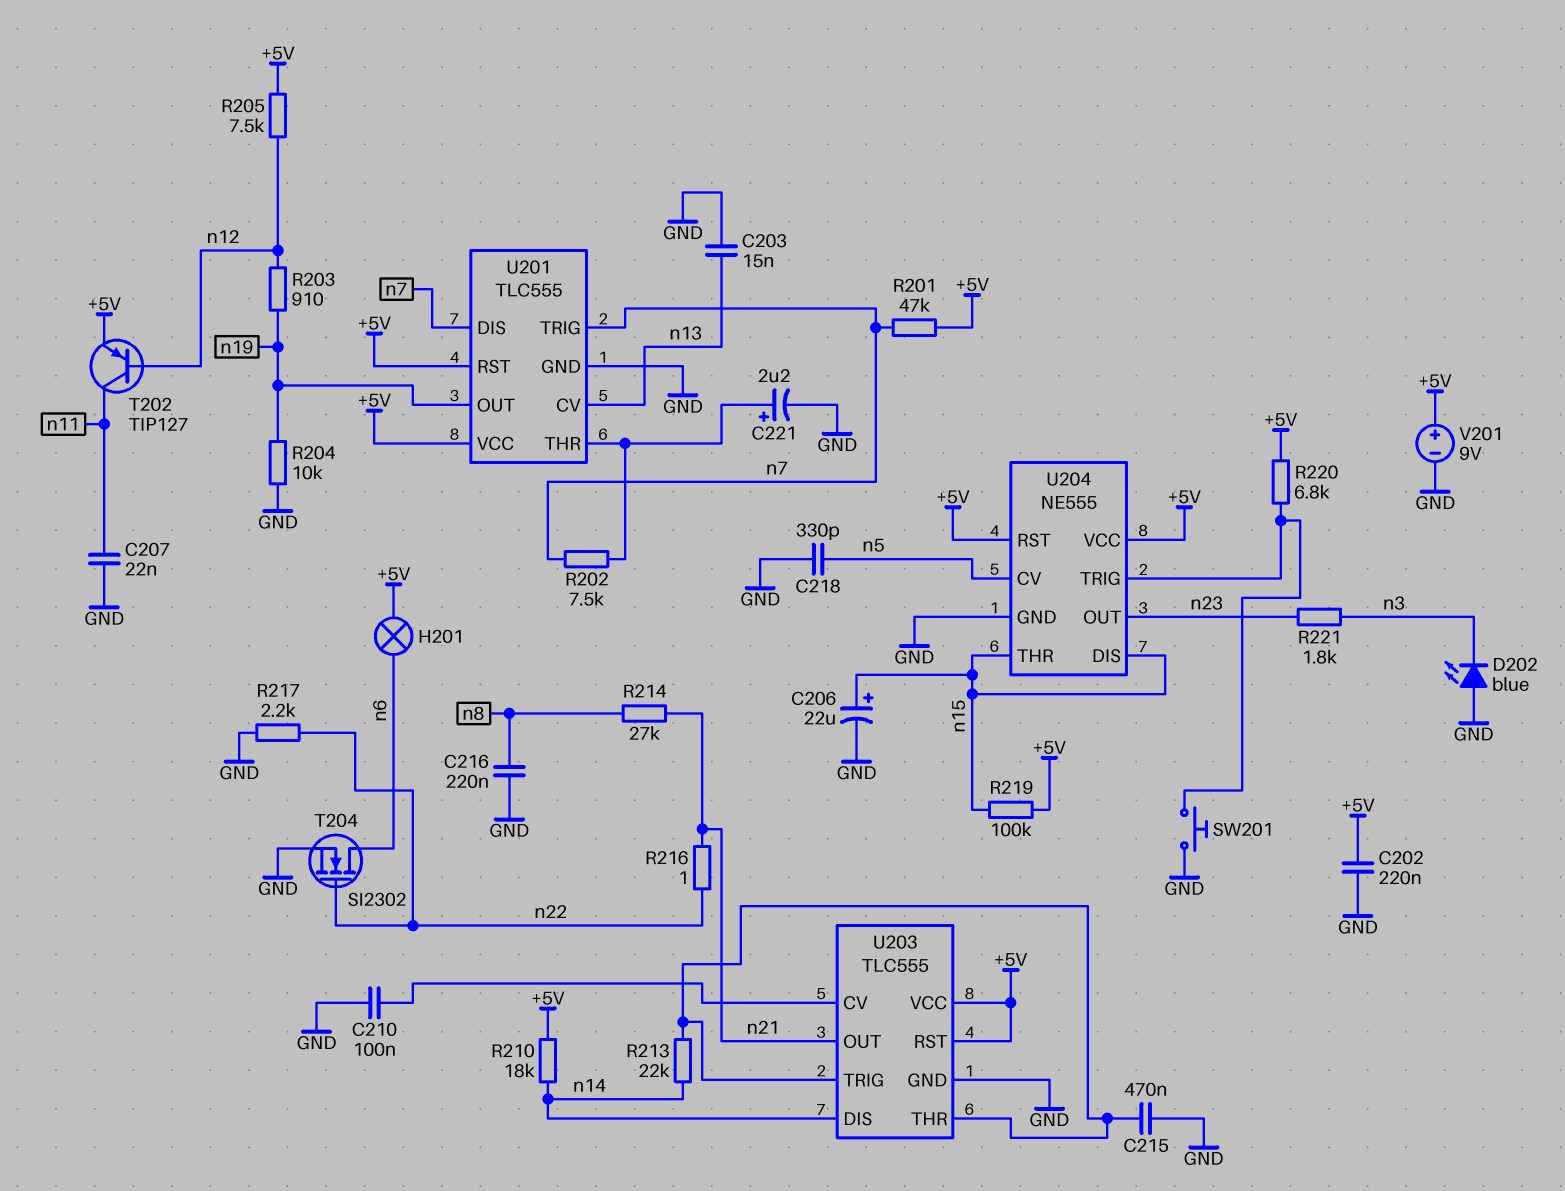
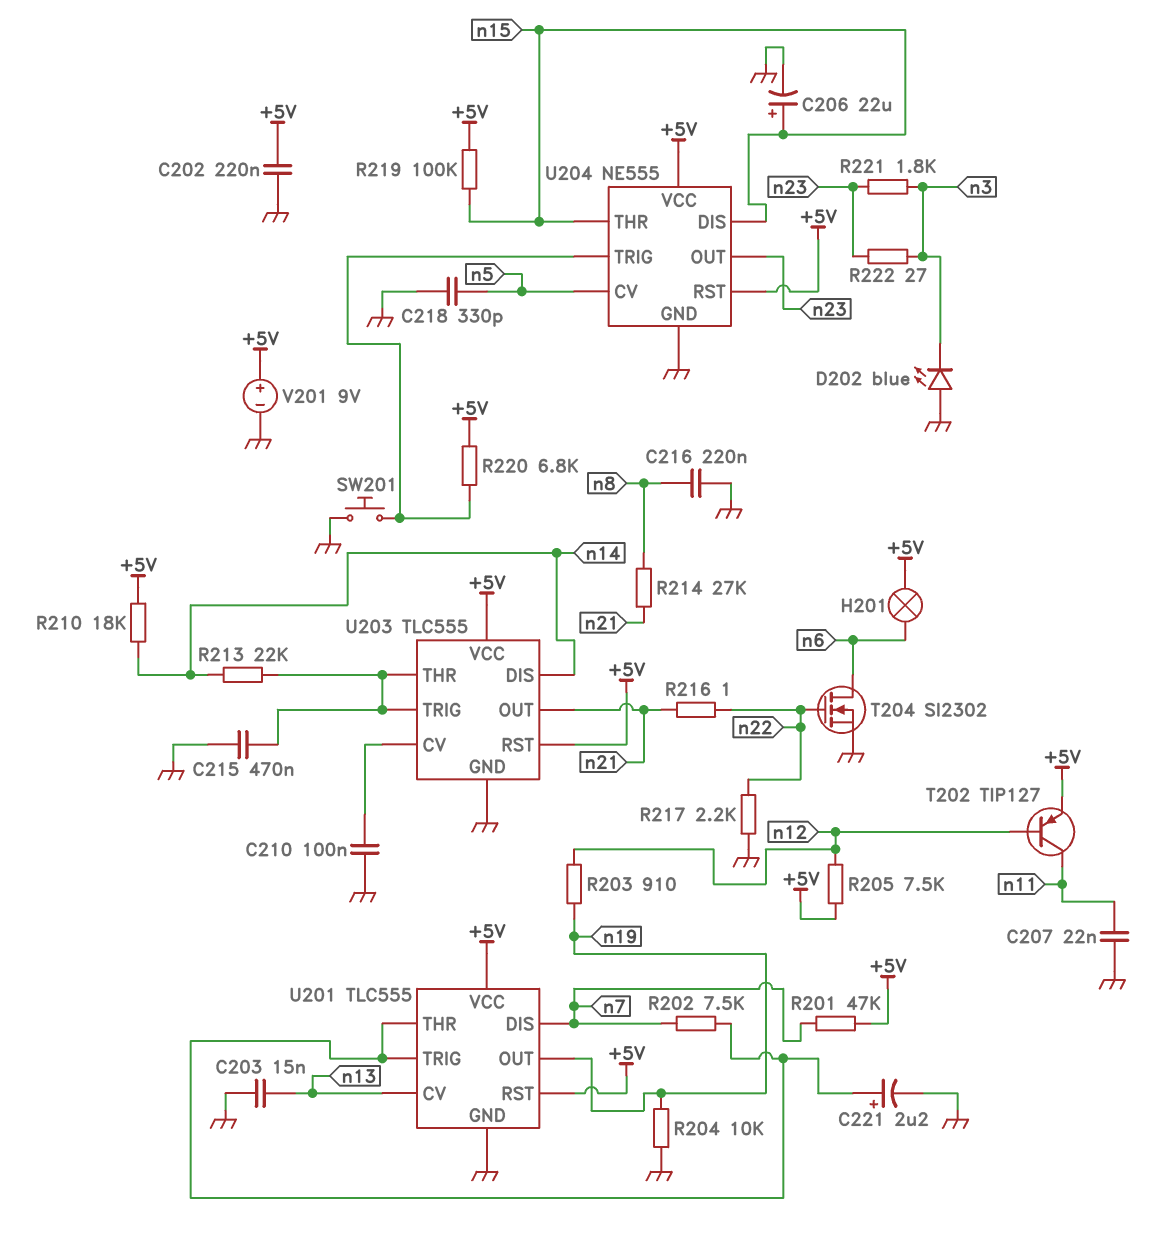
R222: none -> 27 (n3, n23)
U201 pin TRIG: n7 -> U201/THR

